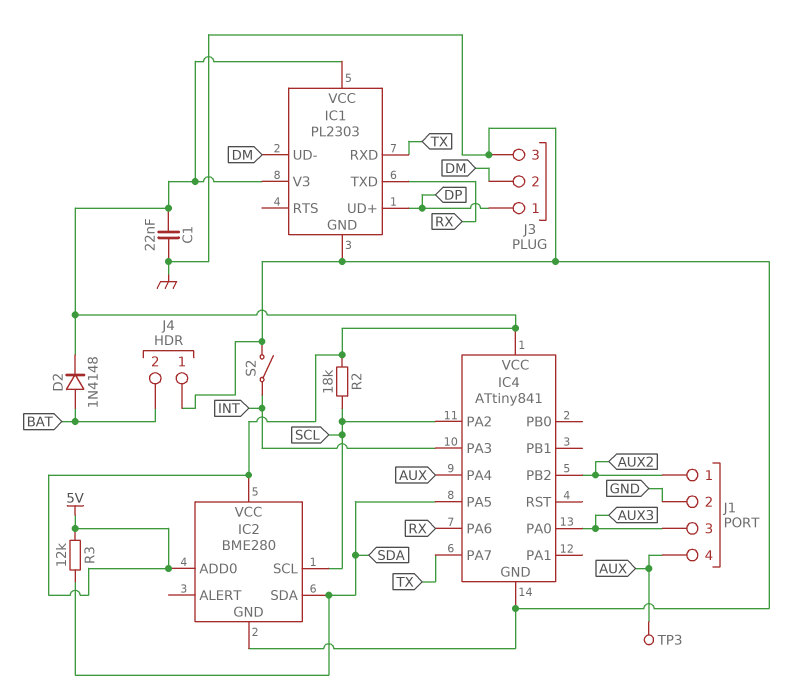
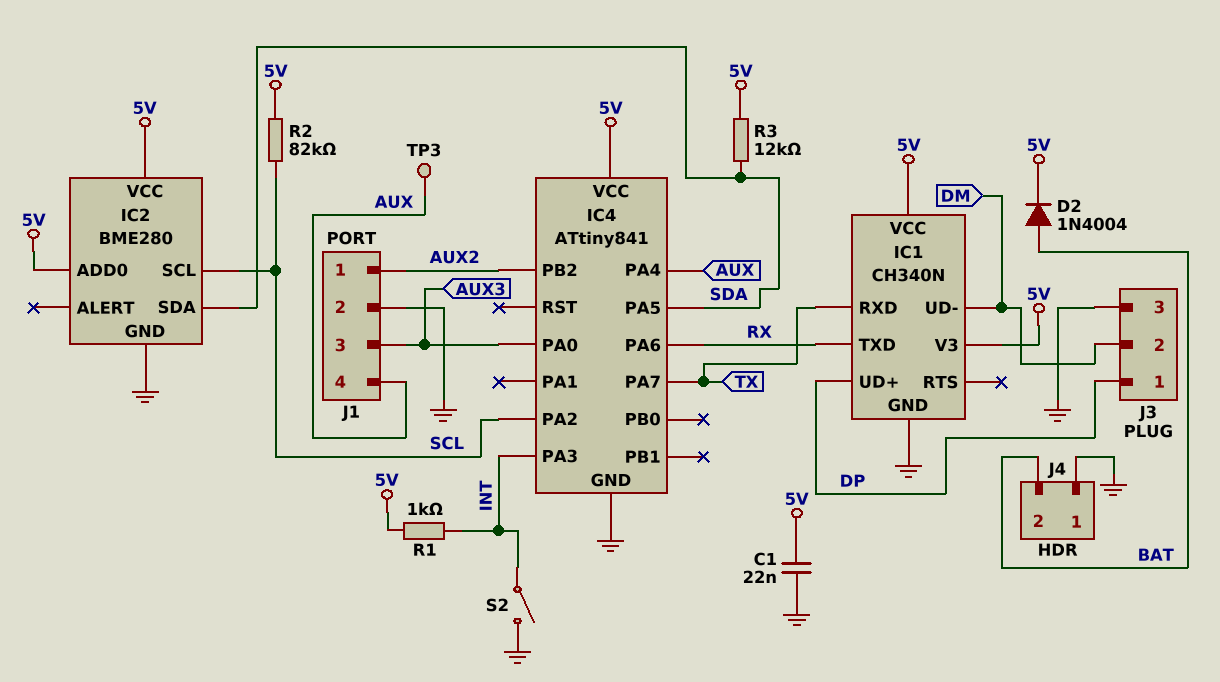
D2: diode 1N4148 (A BAT, K 5V) -> diode 1N4004 (A BAT, K 5V)
IC1: PL2303 -> CH340N
R1: none -> 1k (5V, INT)
R2: 18k (5V, SCL) -> 82k (5V, SCL)

